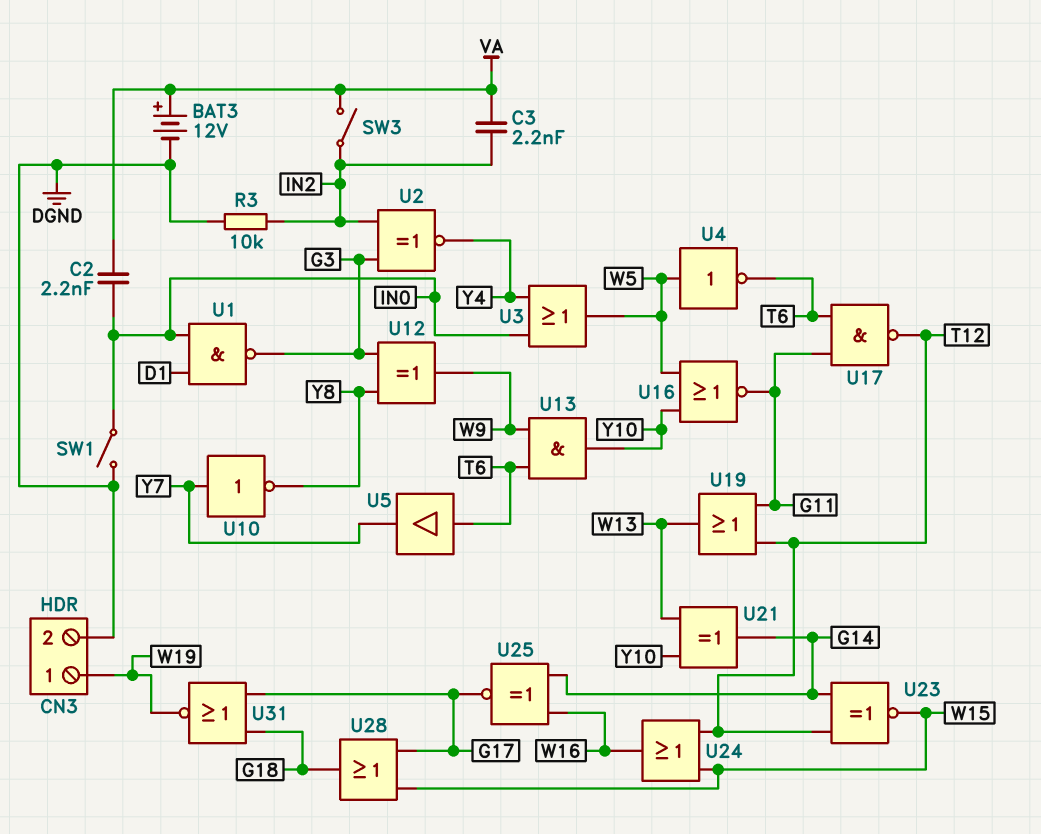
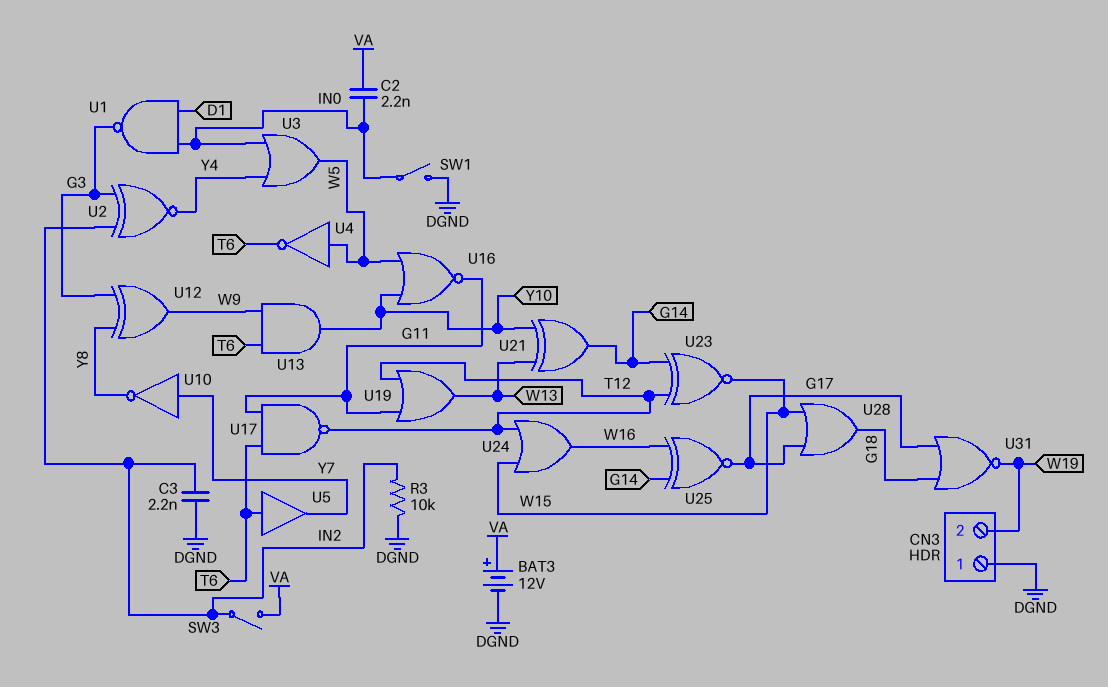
C3: 2.2nF (IN2, VA) -> 2.2nF (DGND, IN2)
CN3 pin 1: W19 -> DGND
CN3 pin 2: DGND -> W19

